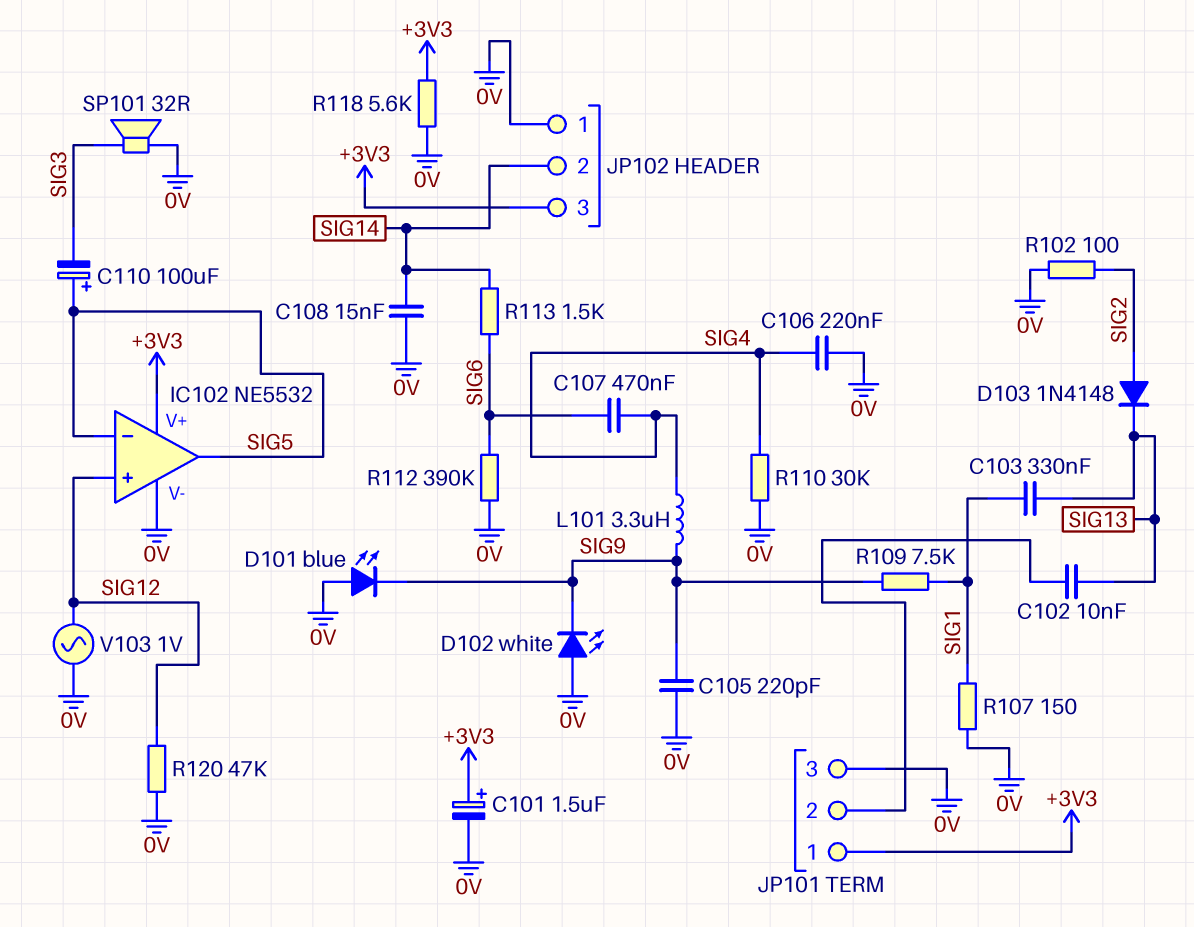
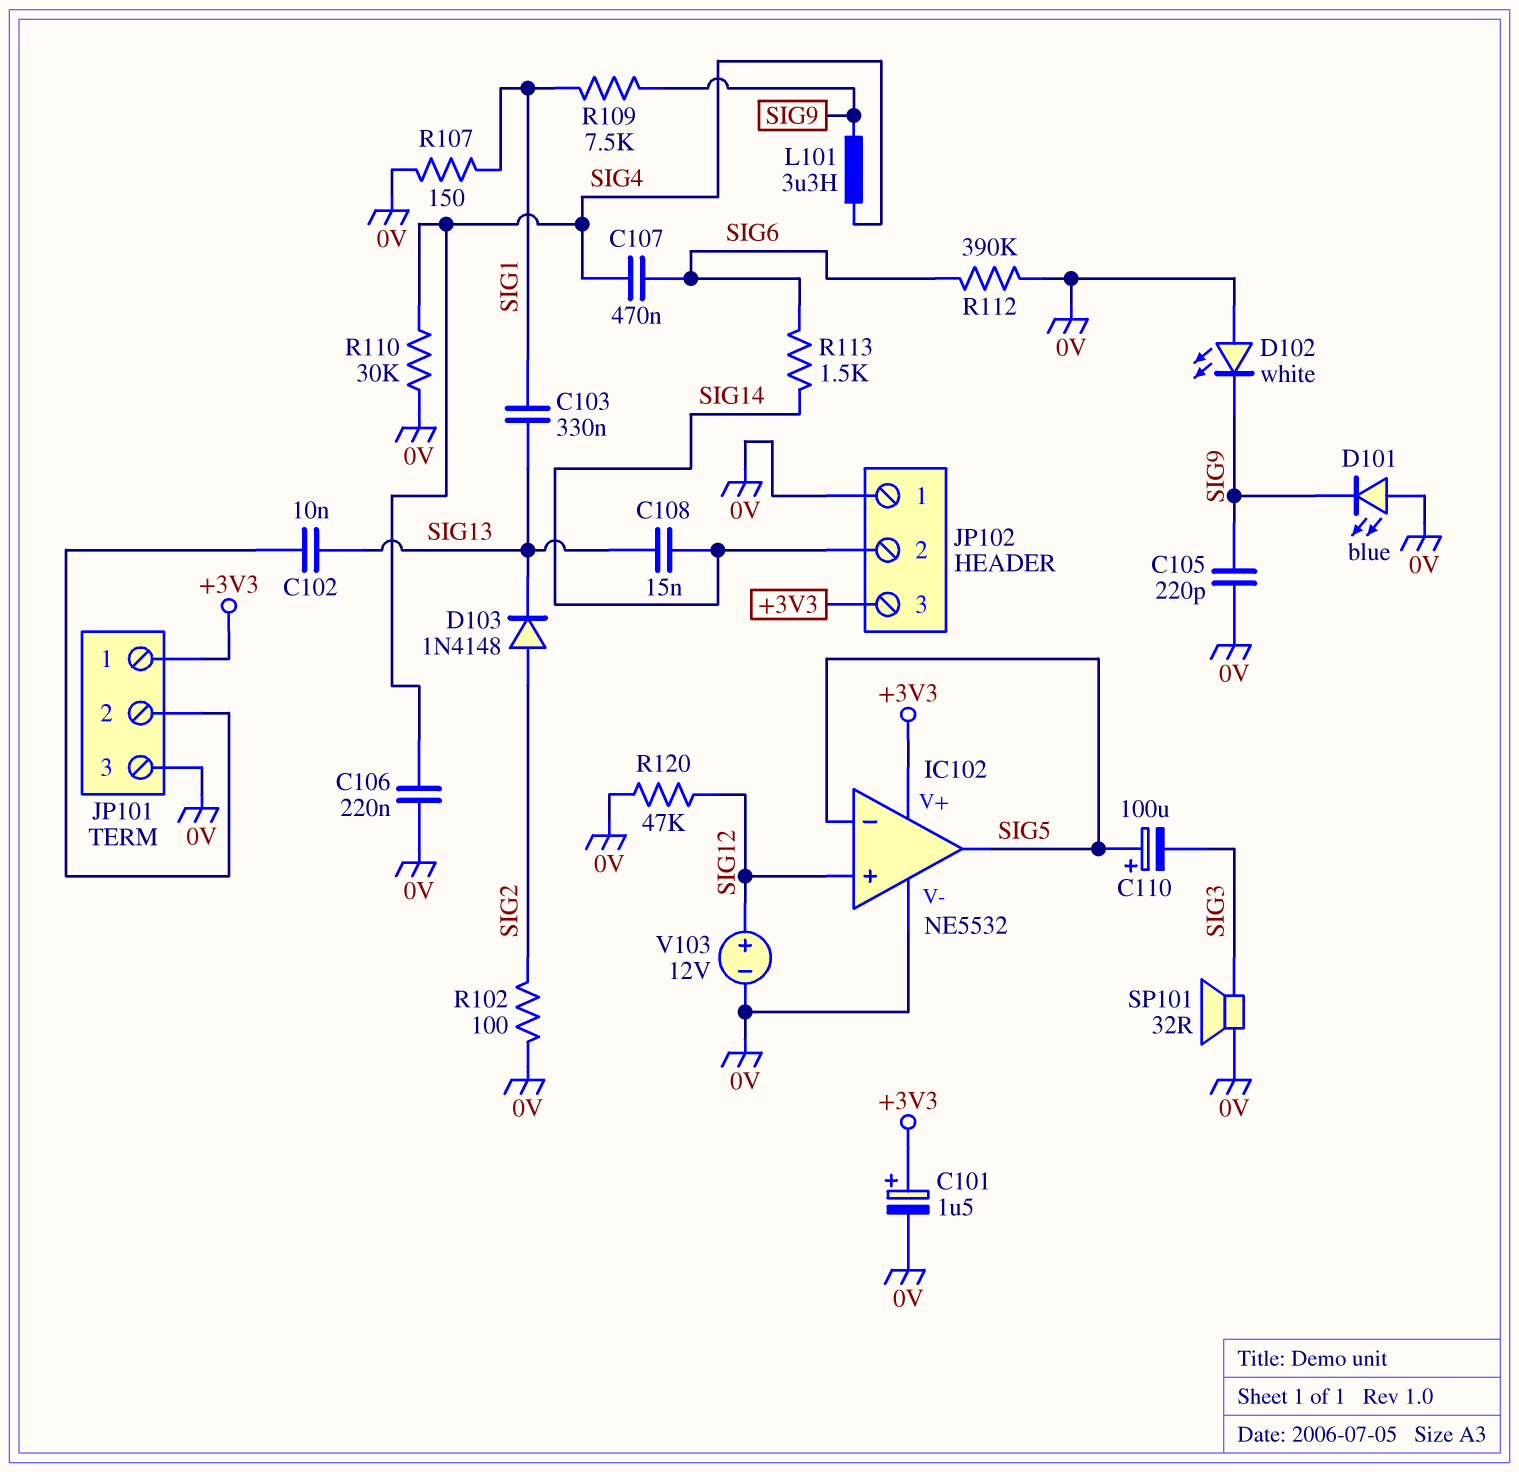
C108: 15nF (0V, SIG14) -> 15nF (SIG13, SIG14)
R118: 5.6k (+3V3, 0V) -> none
V103: AC 1V (0V, SIG12) -> 12V (plus SIG12, minus 0V)

